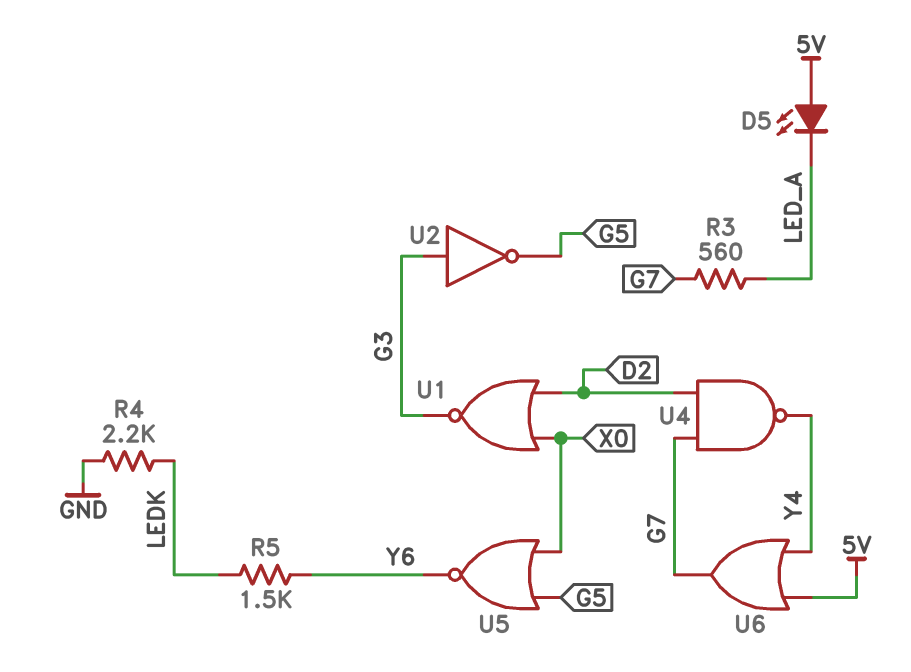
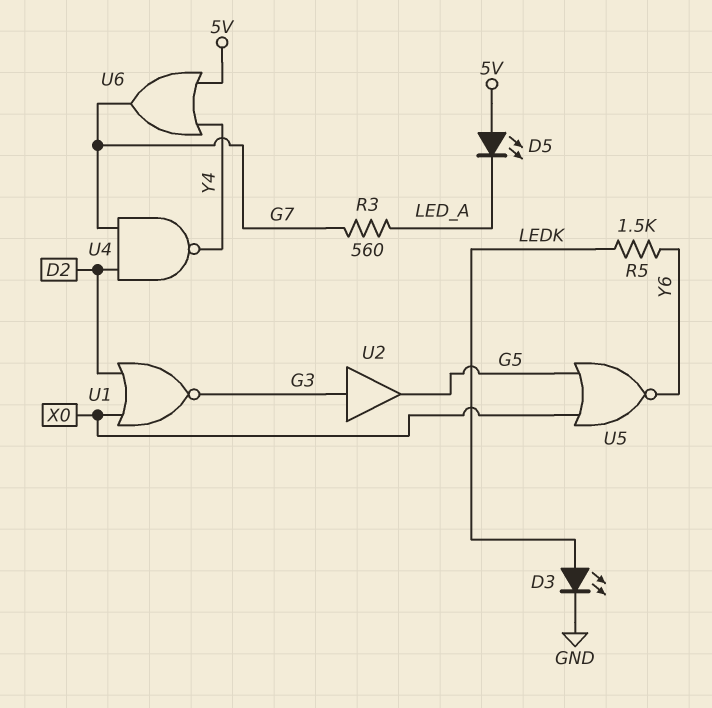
D3: none -> LED (A LEDK, K GND)
R4: 2.2k (GND, LEDK) -> none
U2: NOT (in G3, out G5) -> buffer (in G3, out G5)

